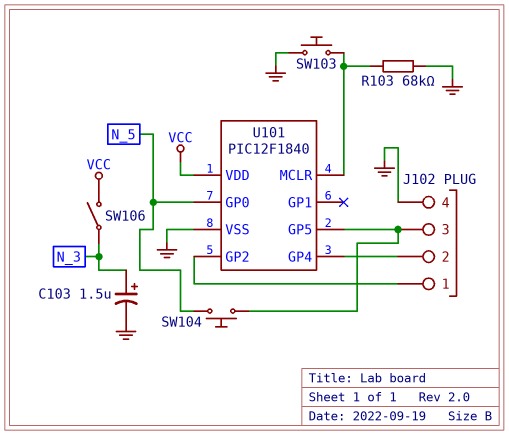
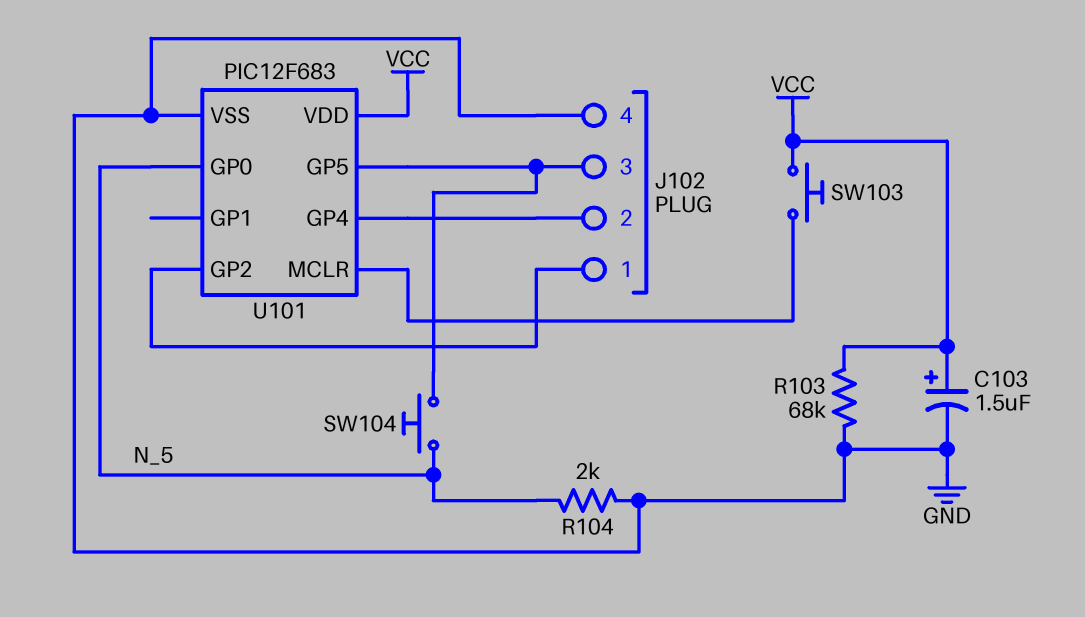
C103: 1.5uF (plus N_3, minus GND) -> 1.5uF (plus VCC, minus GND)
R103: 68k (GND, U101/MCLR) -> 68k (GND, VCC)
R104: none -> 2k (GND, N_5)
SW103: button (GND, U101/MCLR) -> button (U101/MCLR, VCC)
SW106: switch (N_3, VCC) -> none
U101: PIC12F1840 -> PIC12F683

